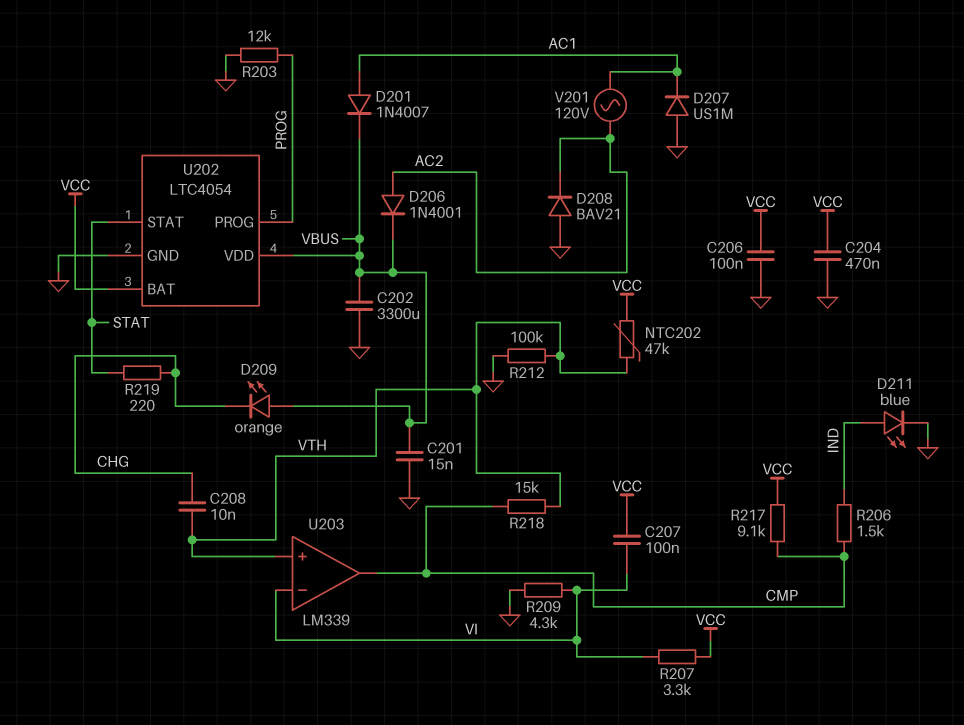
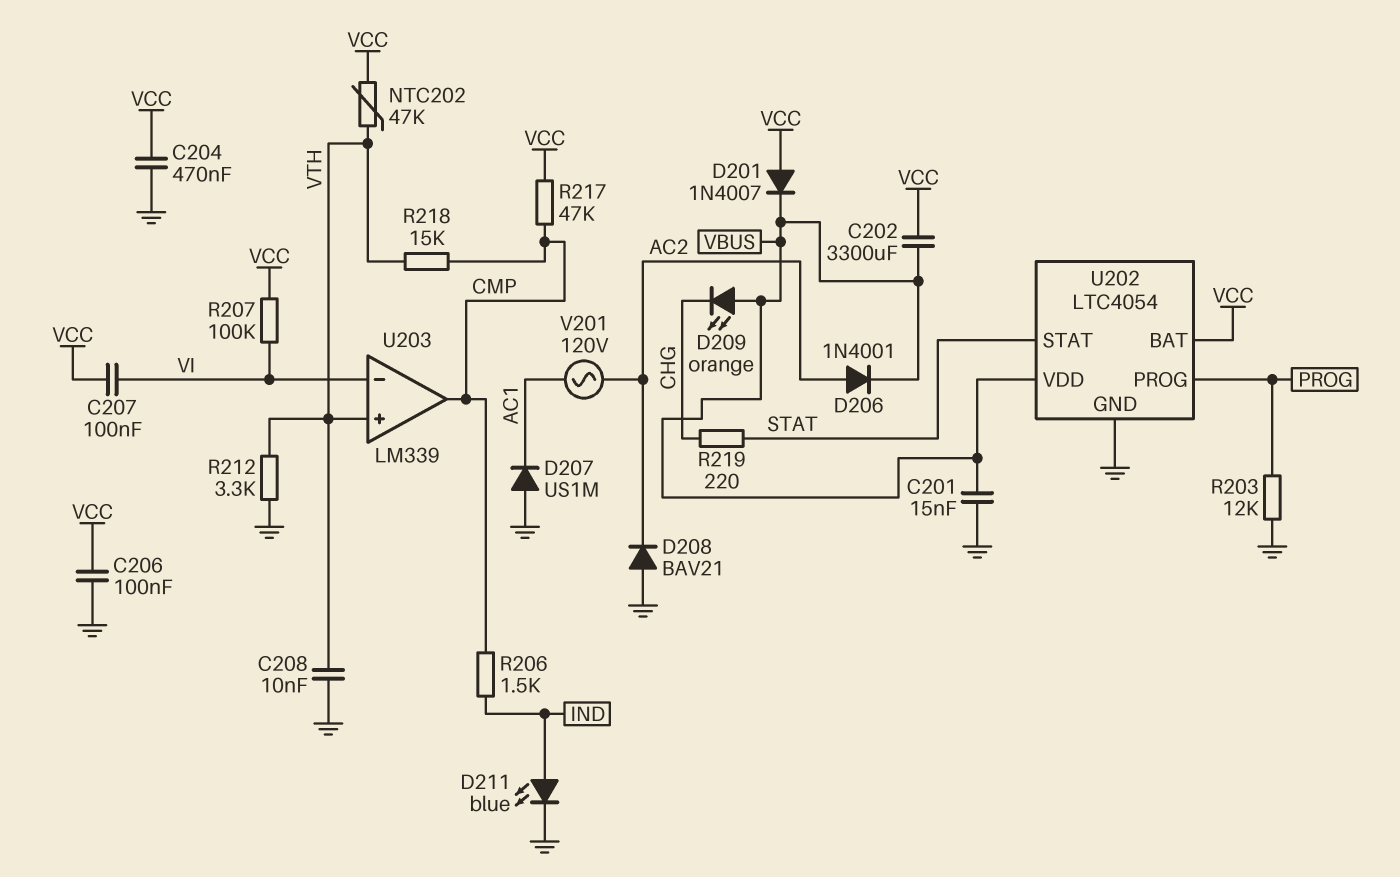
C202: 3300uF (GND, VBUS) -> 3300uF (VBUS, VCC)
C208: 10nF (CHG, VTH) -> 10nF (GND, VTH)
D201: diode 1N4007 (A AC1, K VBUS) -> diode 1N4007 (A VCC, K VBUS)
R207: 3.3k (VCC, VI) -> 100k (VCC, VI)
R209: 4.3k (GND, VI) -> none
R212: 100k (GND, VTH) -> 3.3k (GND, VTH)
R217: 9.1k (CMP, VCC) -> 47k (CMP, VCC)

